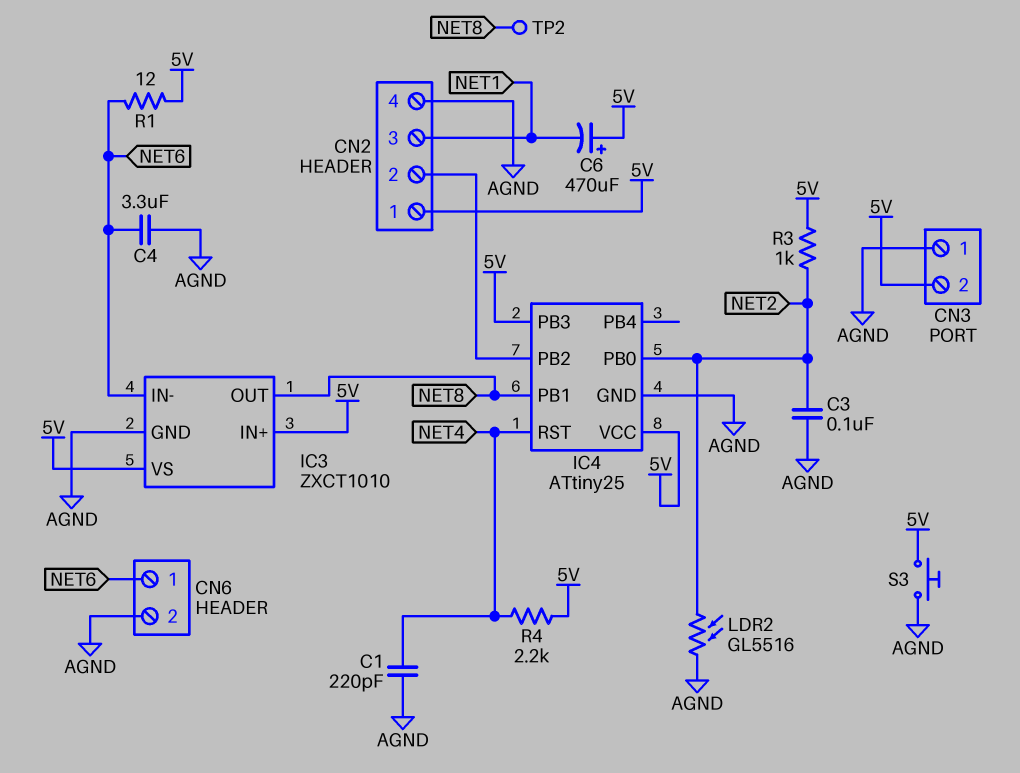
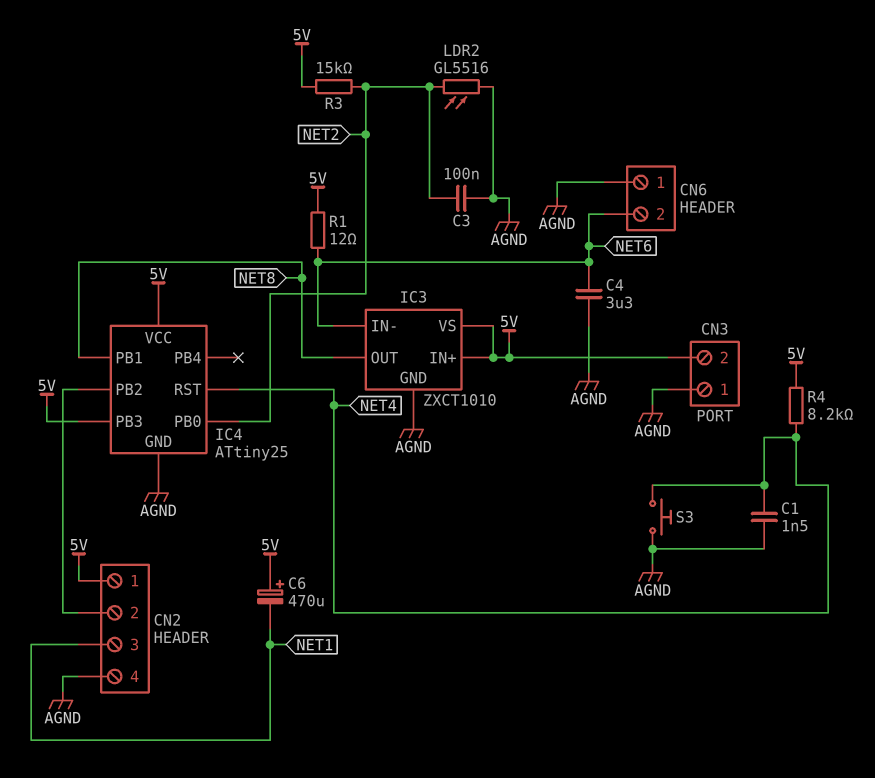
C1: 220pF (AGND, NET4) -> 1.5nF (AGND, NET4)
CN6 pin 1: NET6 -> AGND
CN6 pin 2: AGND -> NET6
R3: 1k (5V, NET2) -> 15k (5V, NET2)
R4: 2.2k (5V, NET4) -> 8.2k (5V, NET4)
S3: button (5V, AGND) -> button (AGND, NET4)
TP2: test point (NET8) -> none

